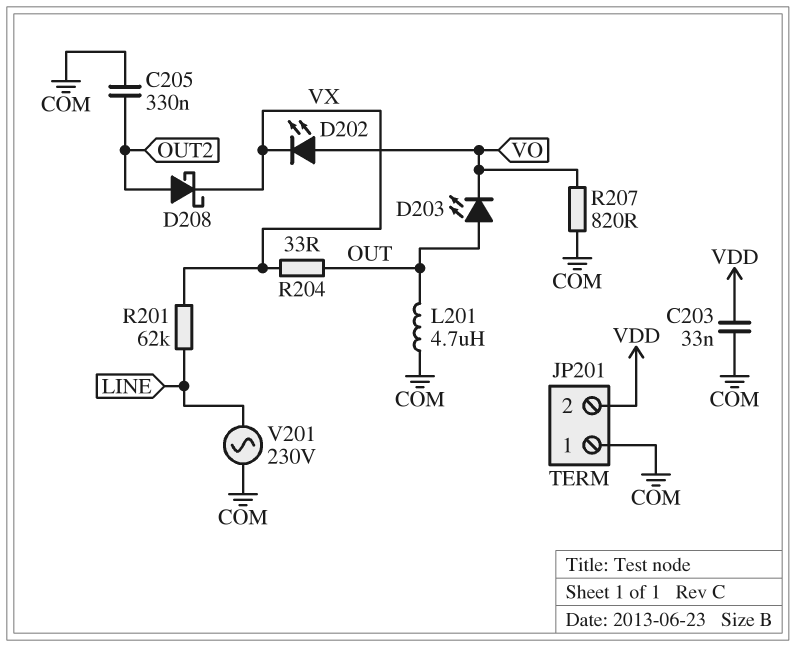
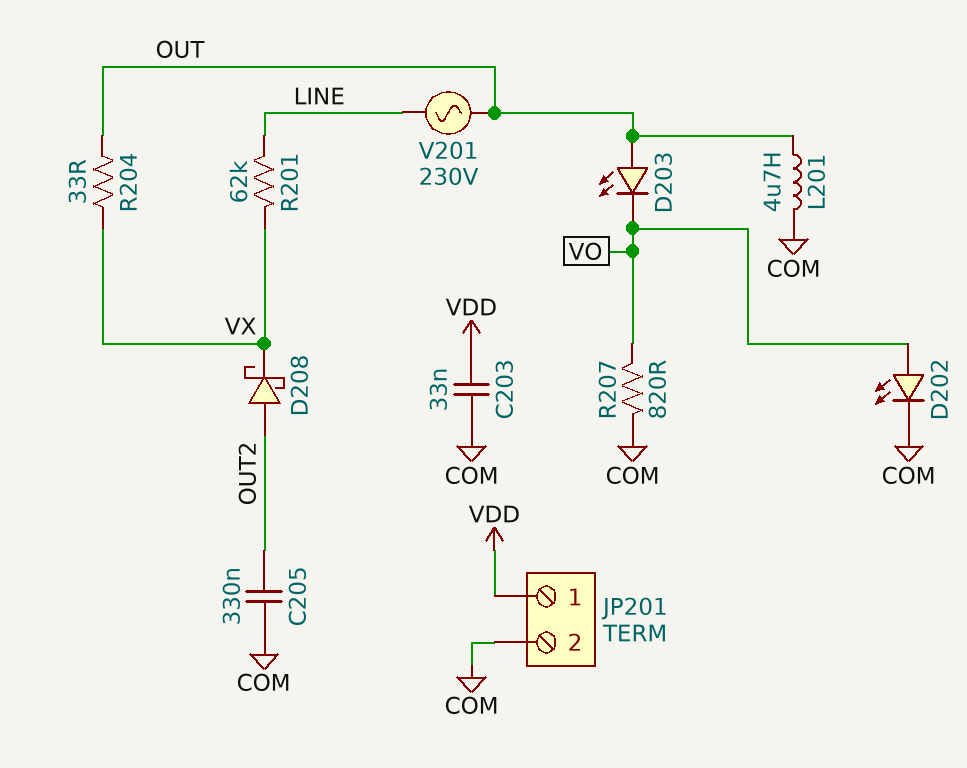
D202: LED (A VO, K VX) -> LED (A VO, K COM)
JP201 pin 1: COM -> VDD
JP201 pin 2: VDD -> COM
V201: AC 230V (COM, LINE) -> AC 230V (LINE, OUT)

